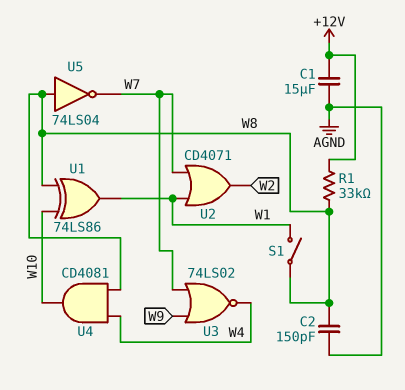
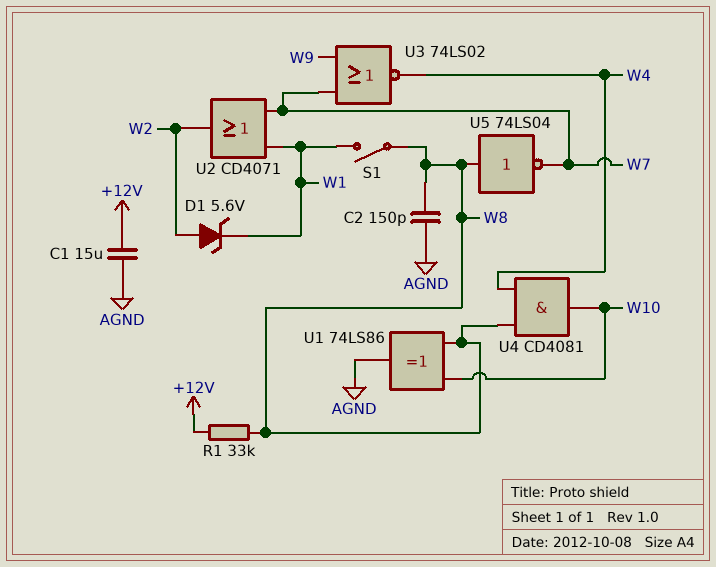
D1: none -> zener 5.6V (A W2, K W1)
U1: XOR 74LS86 (in W8, in W10, out W1) -> XOR 74LS86 (in W8, in W10, out AGND)

